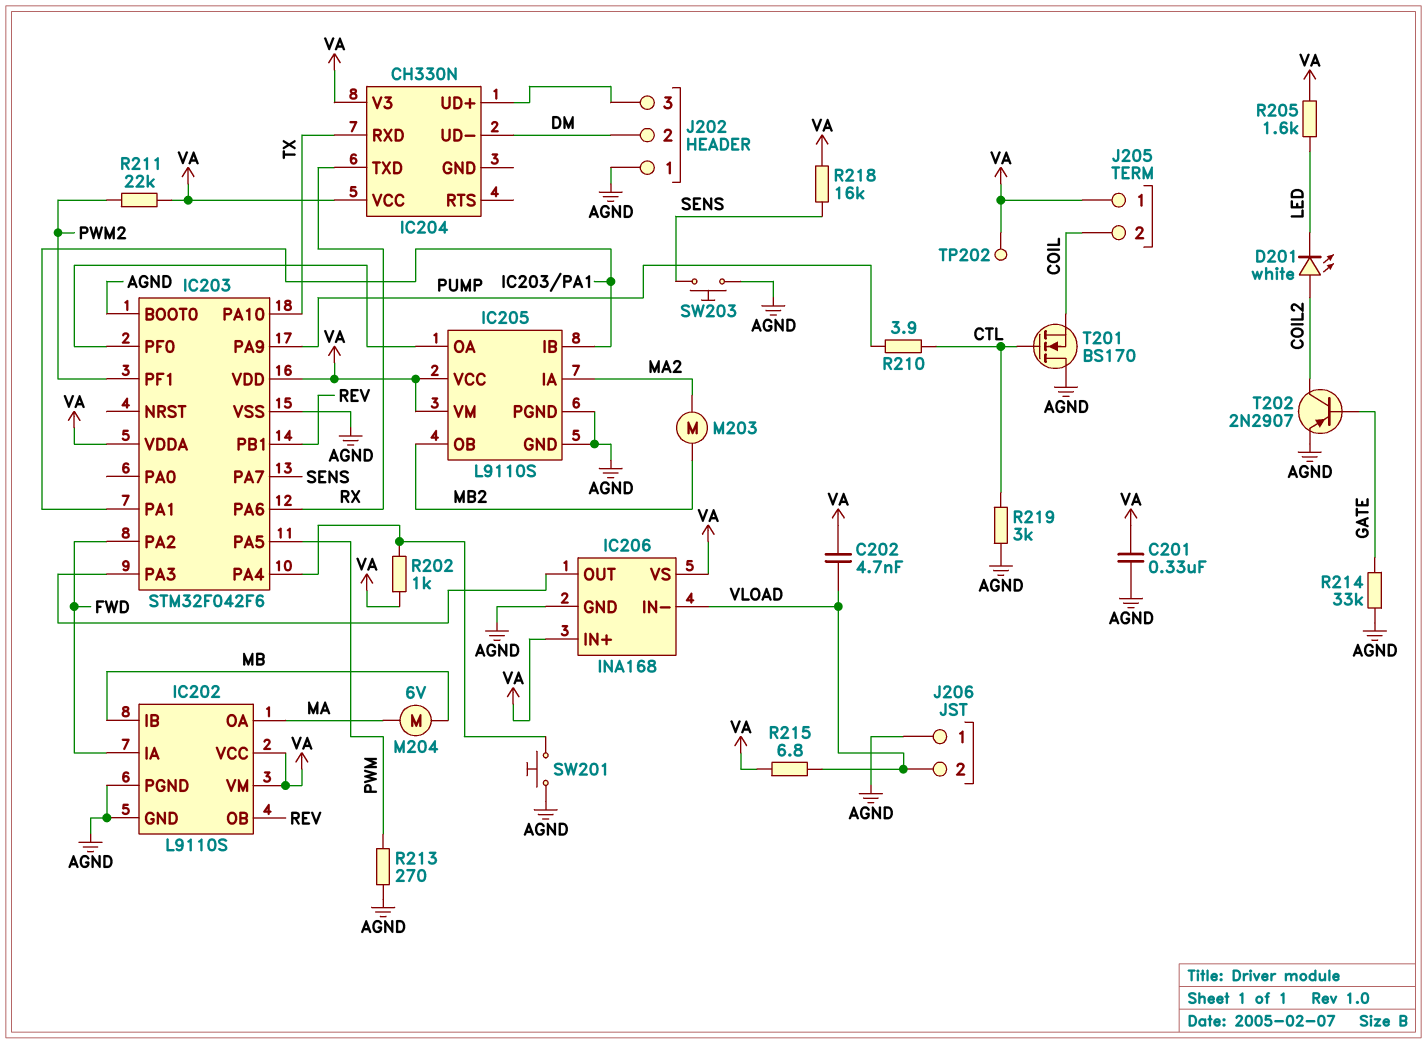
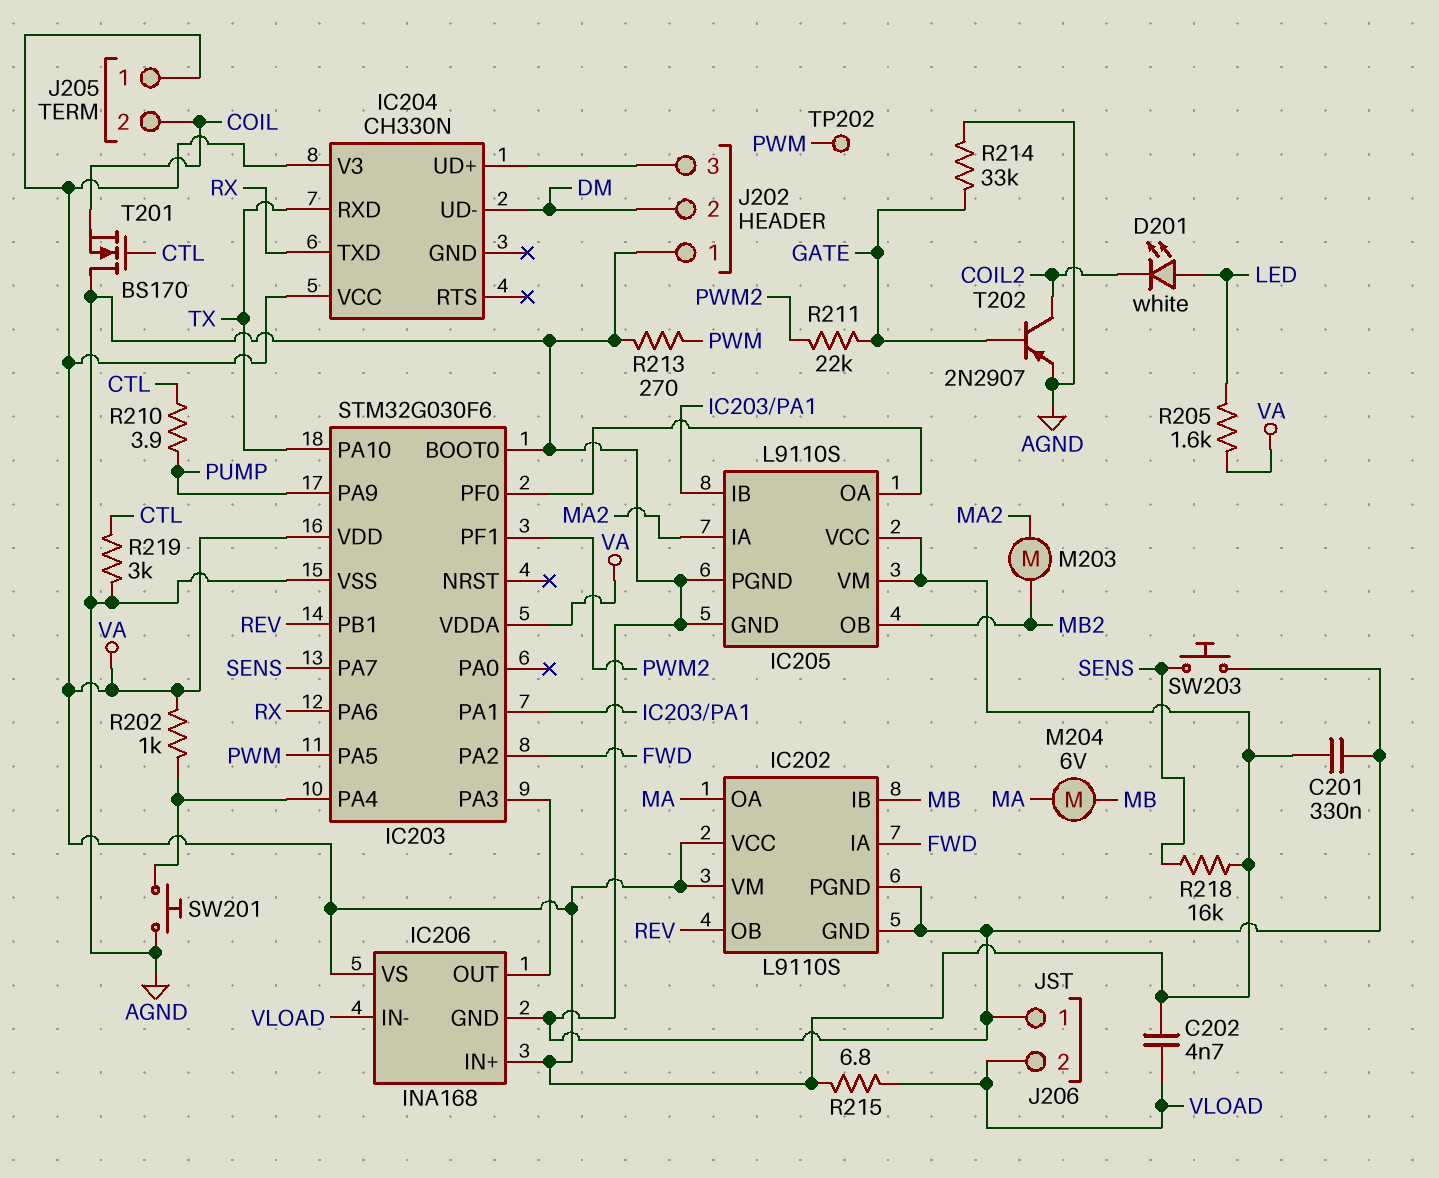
D201: LED white (A COIL2, K LED) -> LED white (A LED, K COIL2)
IC203: STM32F042F6 -> STM32G030F6
R211: 22k (PWM2, VA) -> 22k (GATE, PWM2)
TP202: test point (VA) -> test point (PWM)

